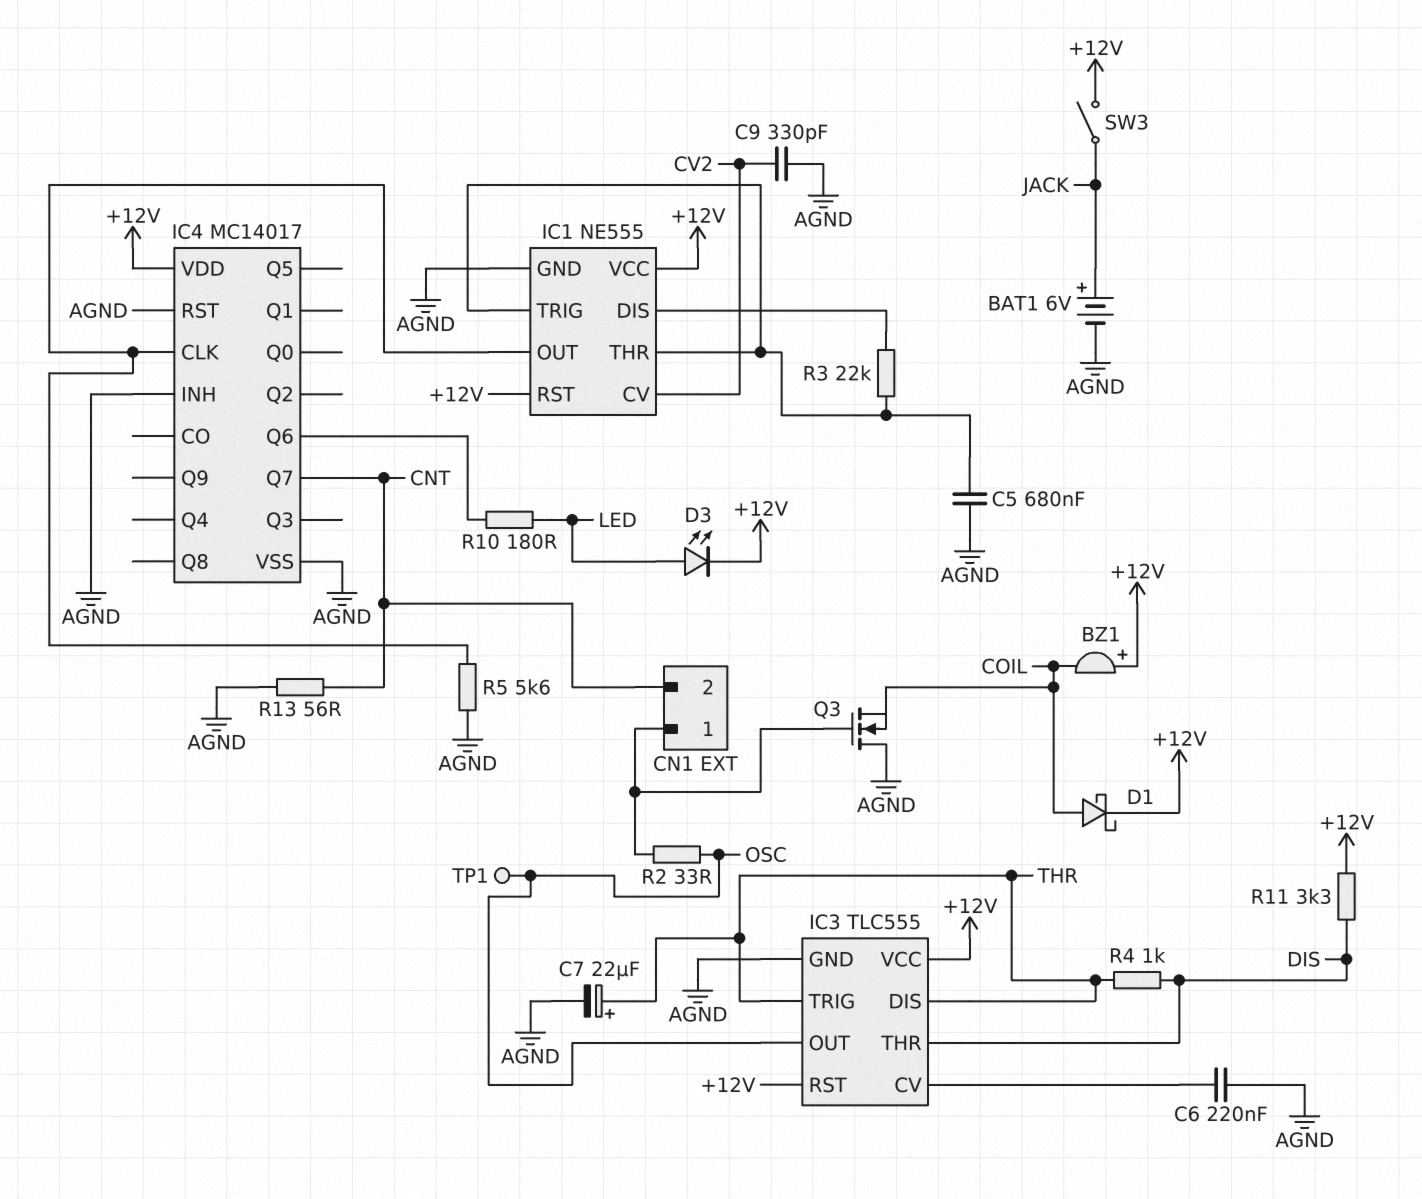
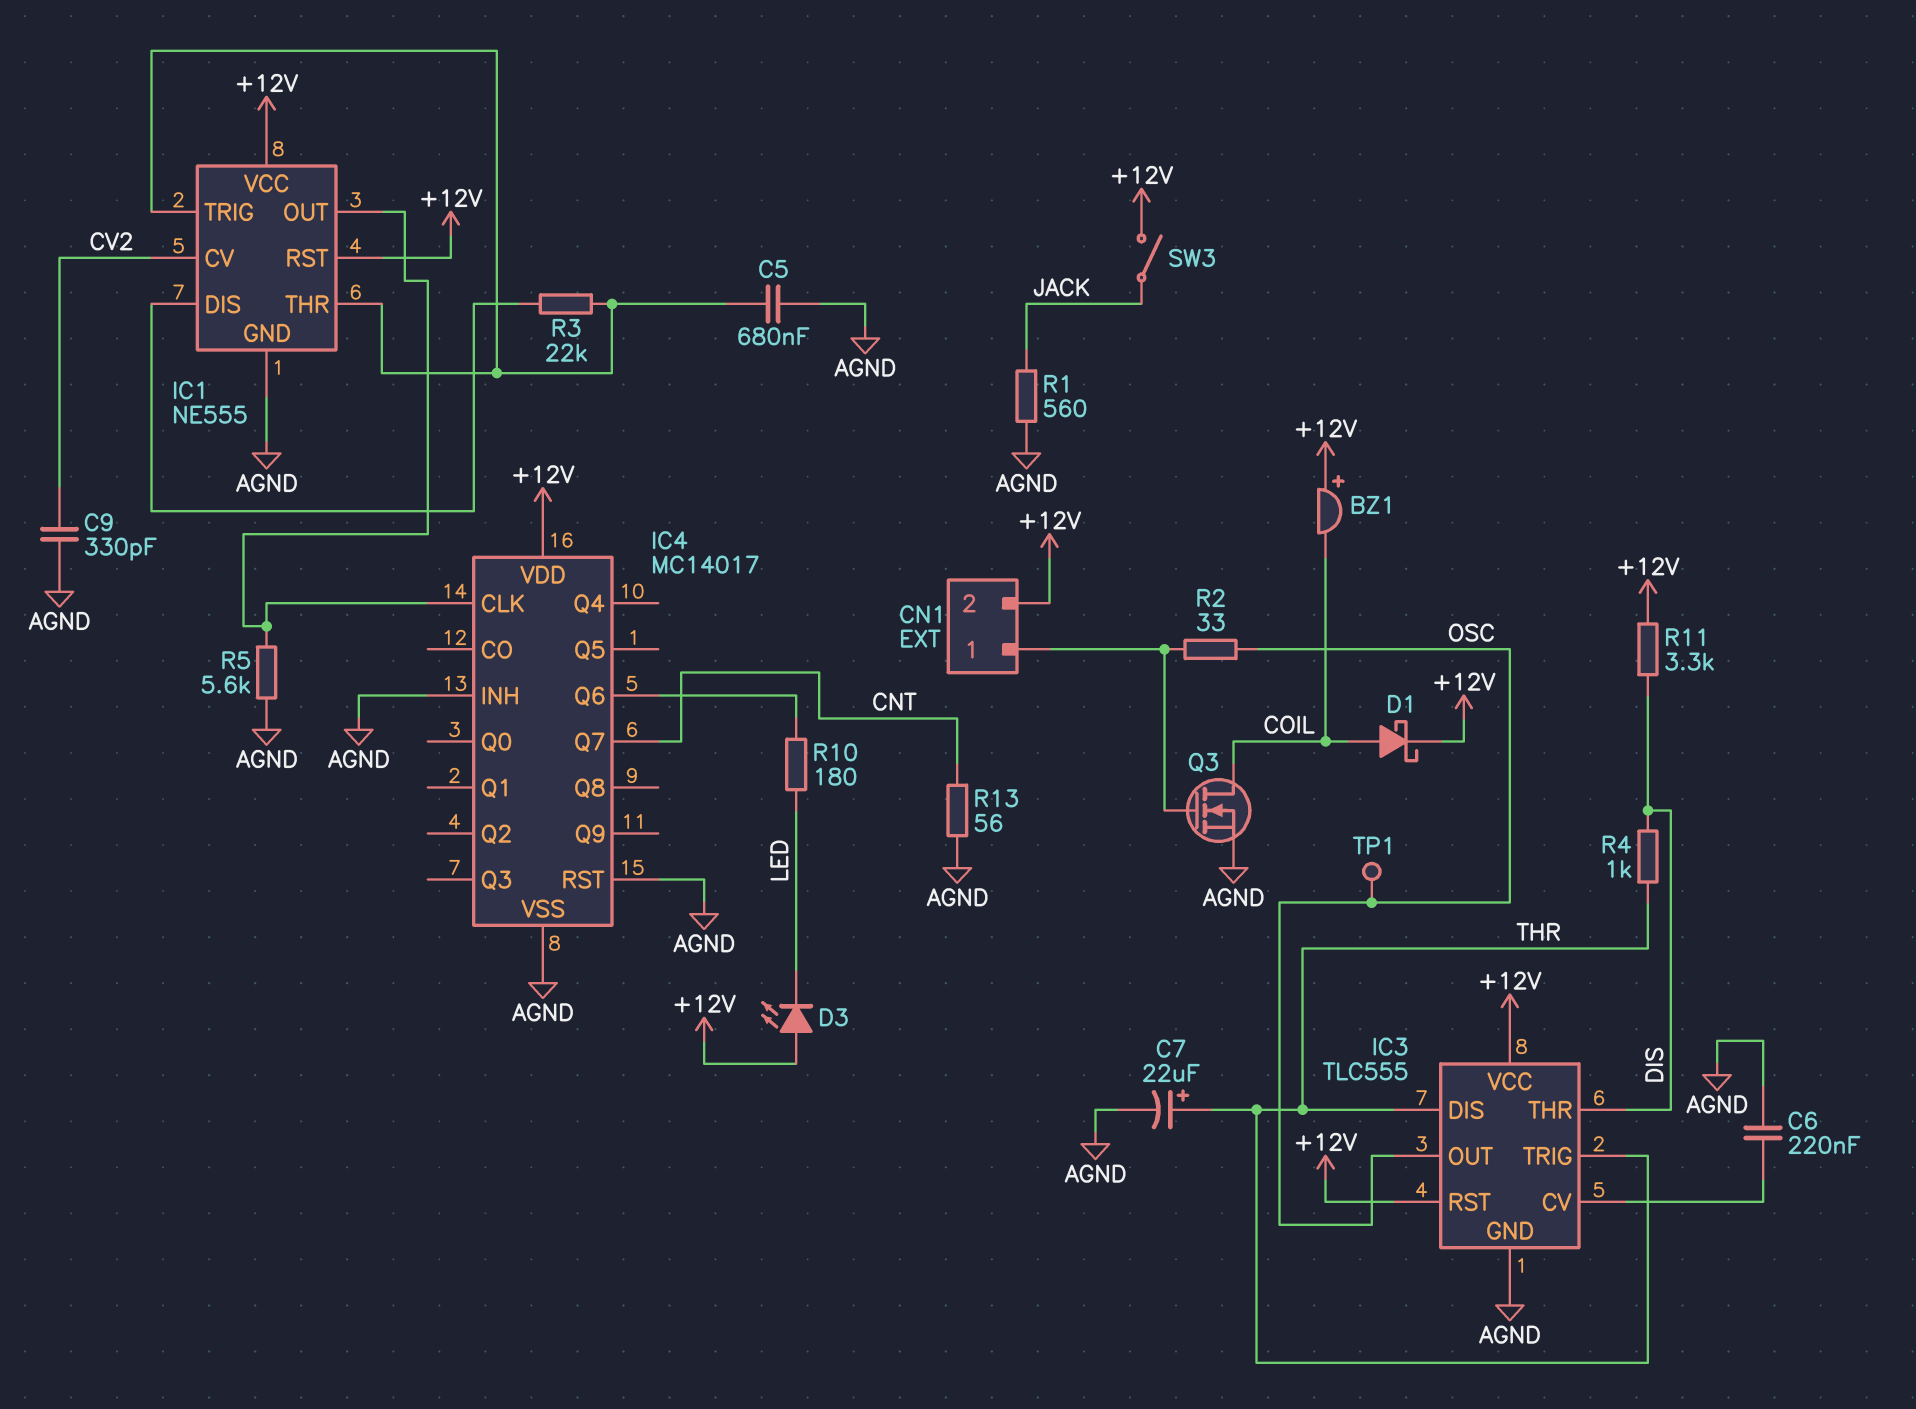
BAT1: 6V (plus JACK, minus AGND) -> none
CN1 pin 2: CNT -> +12V
D3: LED (A LED, K +12V) -> LED (A +12V, K LED)
Q3: NMOS (G CN1/1, D AGND, S COIL) -> NMOS (G CN1/1, D COIL, S AGND)
R1: none -> 560 (AGND, JACK)

